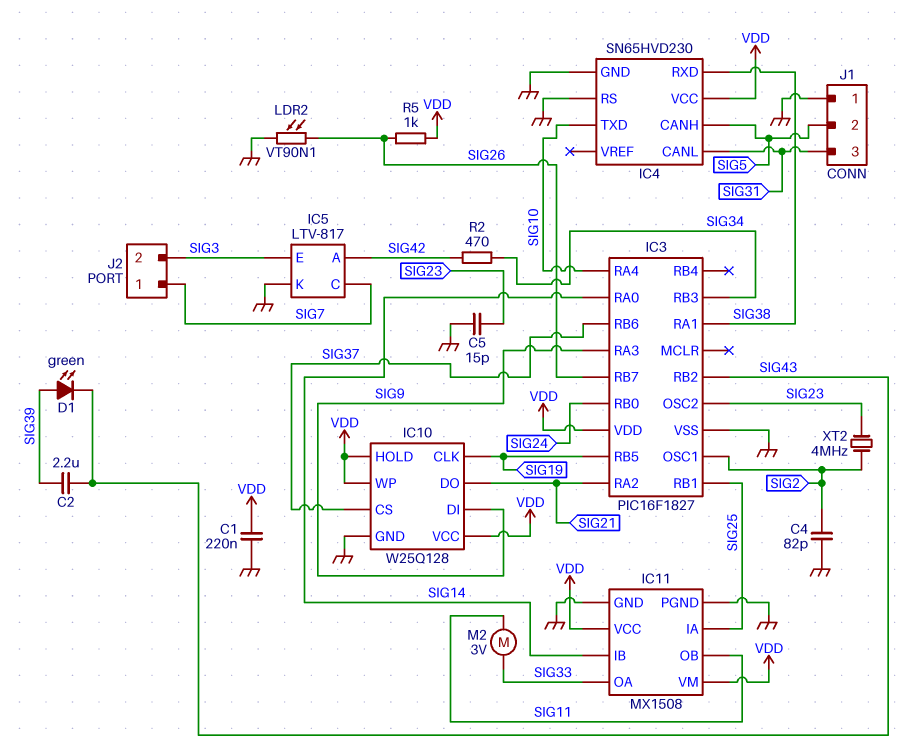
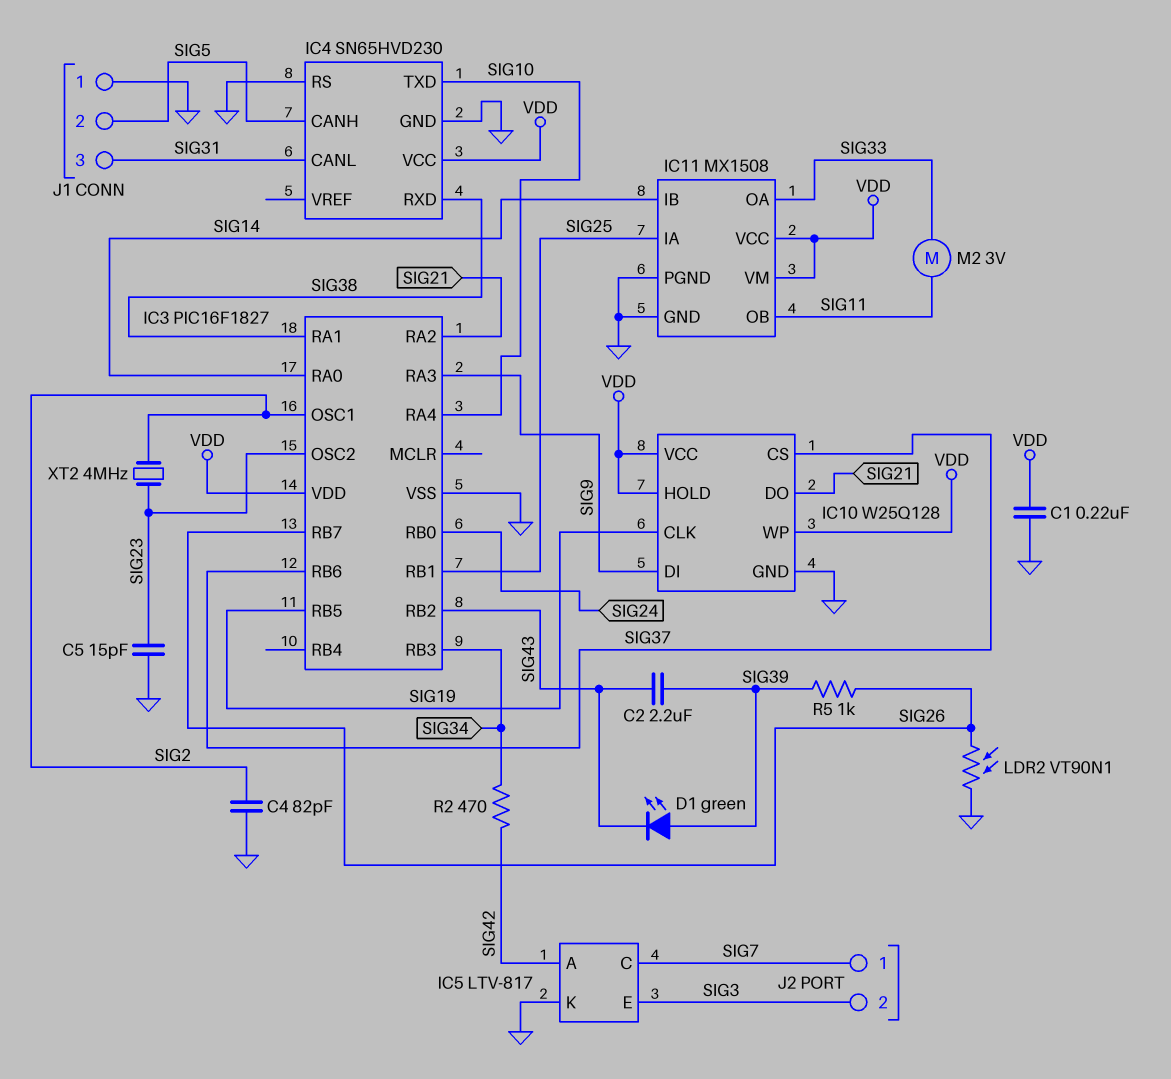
R5: 1k (SIG26, VDD) -> 1k (SIG26, SIG39)

